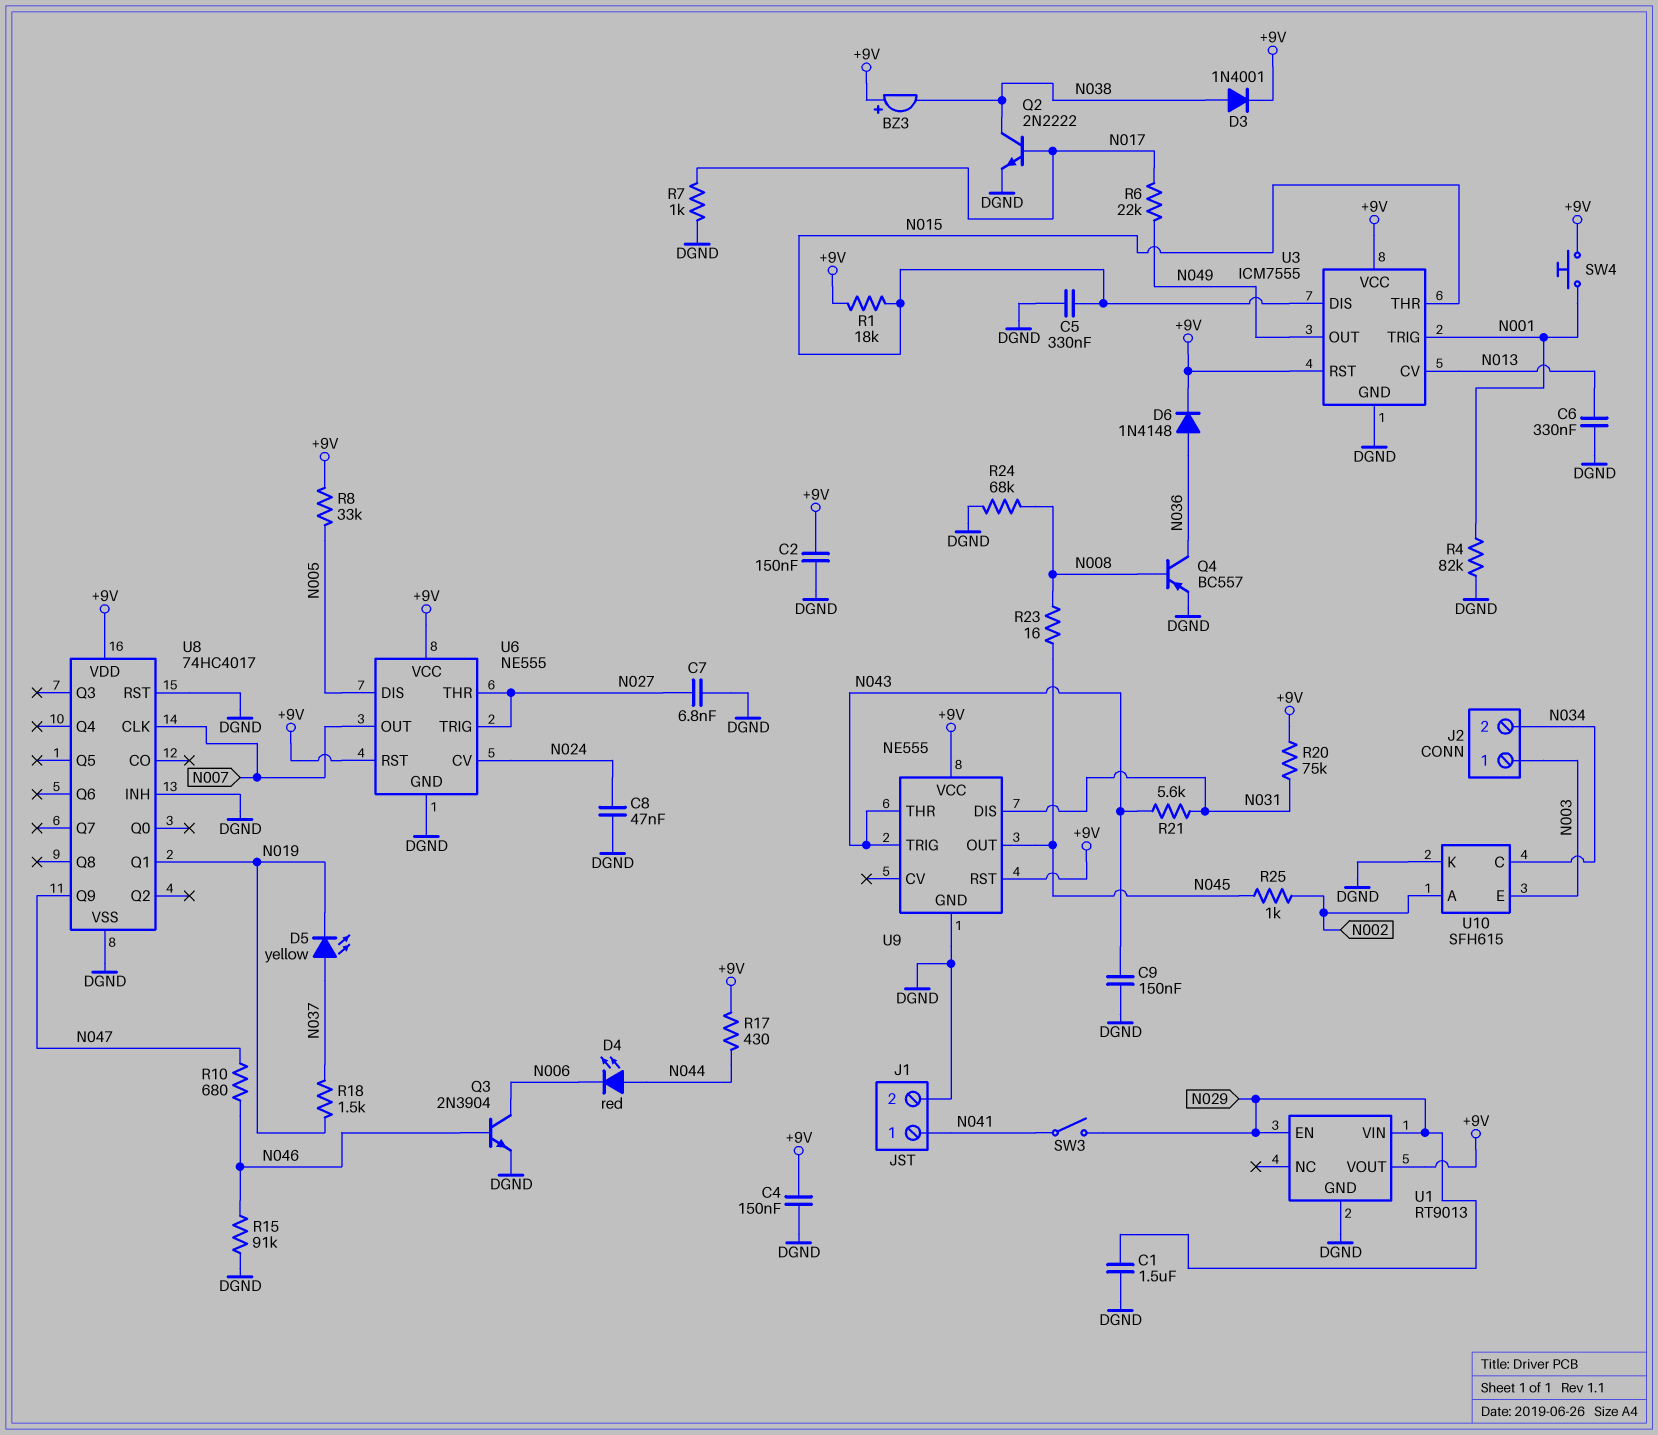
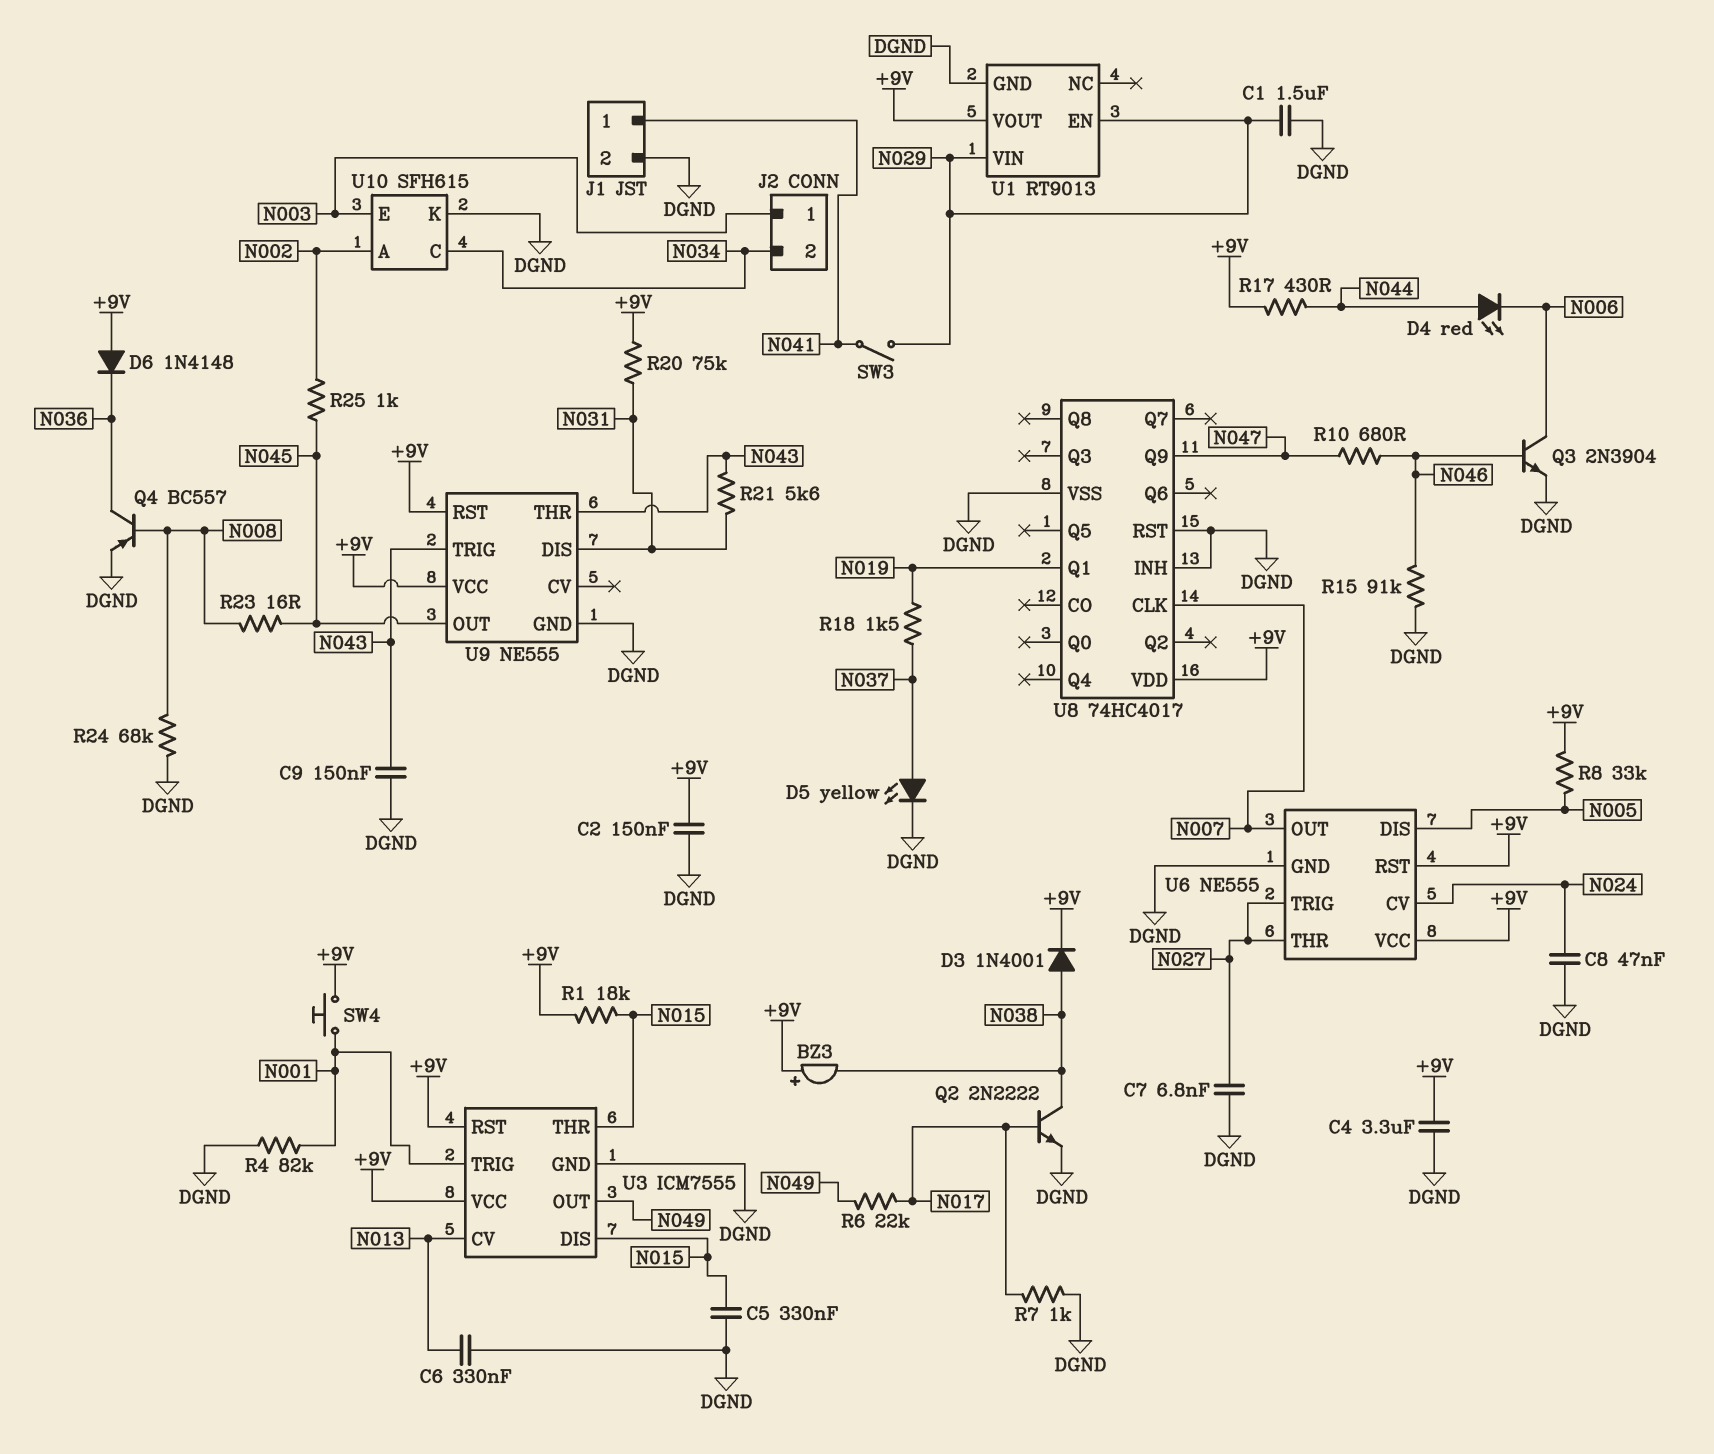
C4: 150nF (+9V, DGND) -> 3.3uF (+9V, DGND)
D5: LED yellow (A N037, K N019) -> LED yellow (A N037, K DGND)
D6: diode 1N4148 (A N036, K +9V) -> diode 1N4148 (A +9V, K N036)

